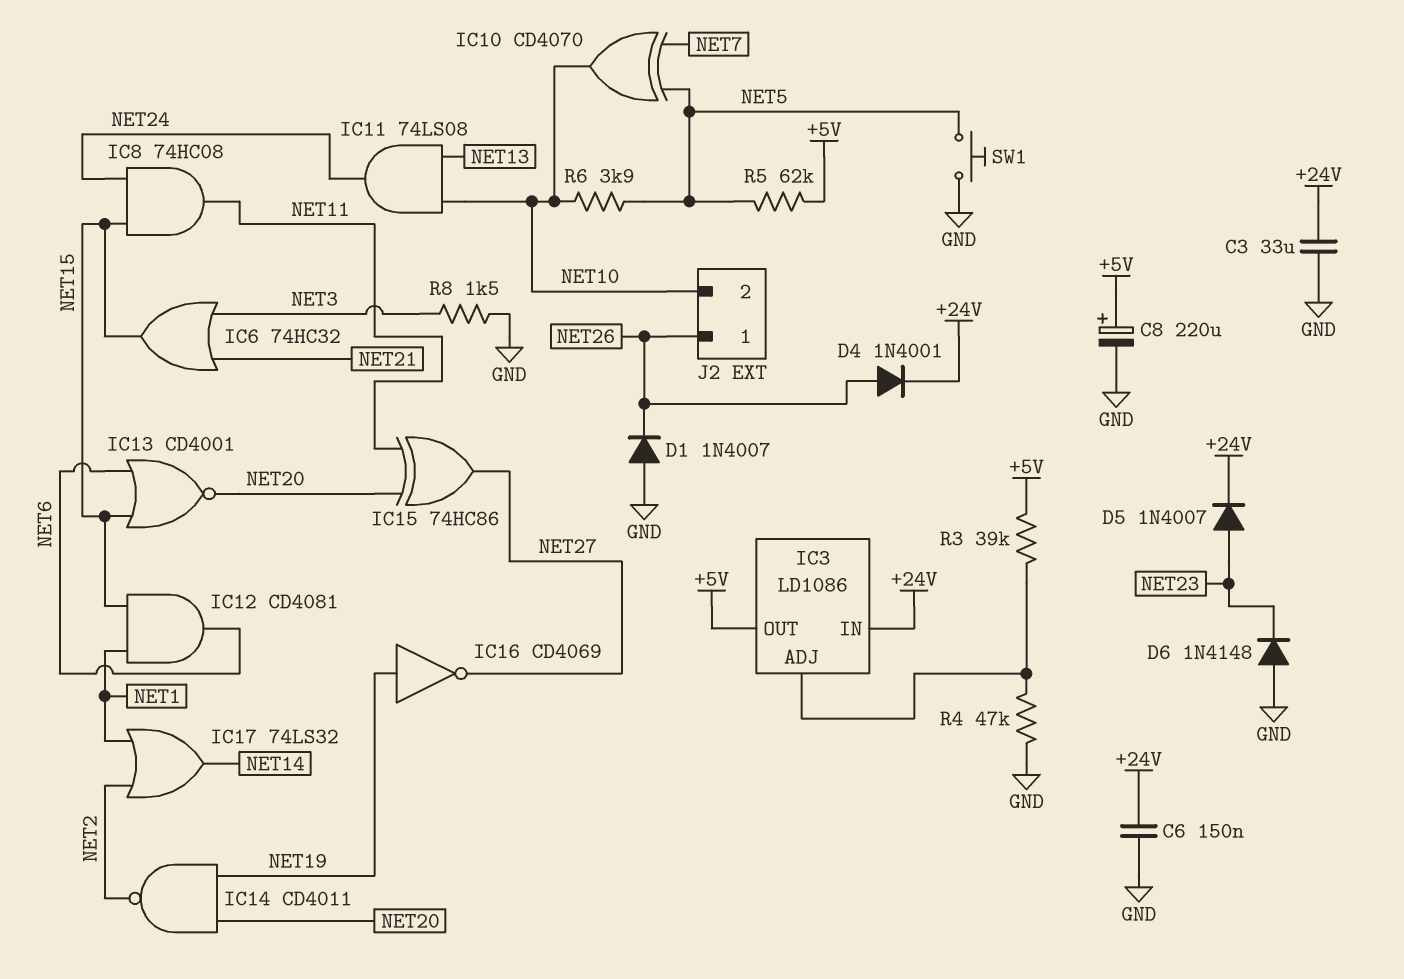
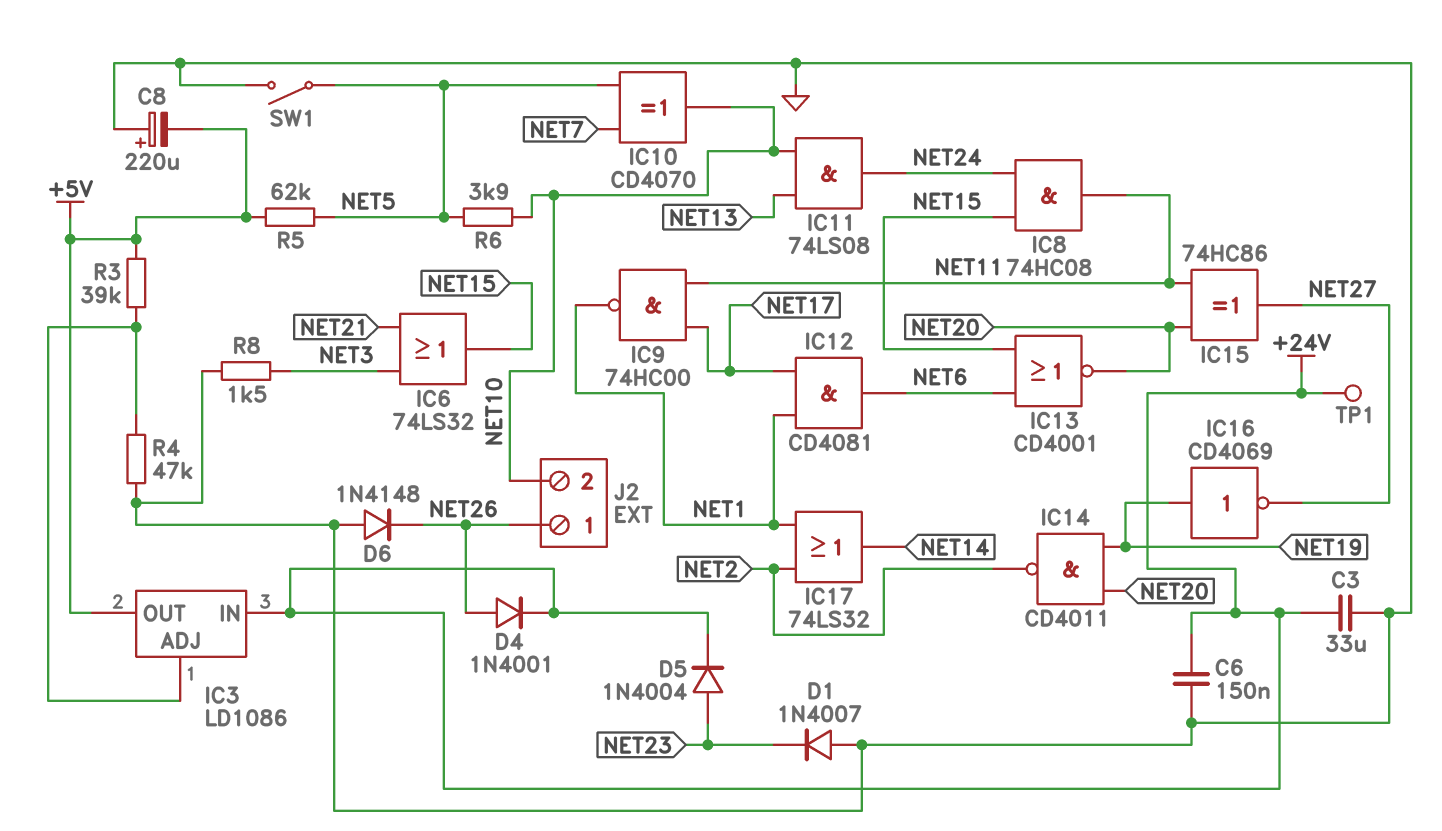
C8: 220uF (plus +5V, minus GND) -> 220uF (plus GND, minus +5V)
D1: diode 1N4007 (A GND, K NET26) -> diode 1N4007 (A GND, K NET23)
D5: diode 1N4007 (A NET23, K +24V) -> diode 1N4004 (A NET23, K +24V)
D6: diode 1N4148 (A GND, K NET23) -> diode 1N4148 (A GND, K NET26)
IC6: OR 74HC32 (in NET3, in NET21, out NET15) -> OR 74LS32 (in NET3, in NET21, out NET15)
IC9: none -> NAND 74HC00 (in NET11, in NET17, out NET1)
IC12: AND CD4081 (in NET1, in NET15, out NET6) -> AND CD4081 (in NET1, in NET17, out NET6)
SW1: button (GND, NET5) -> switch (GND, NET5)
TP1: none -> test point (+24V)

